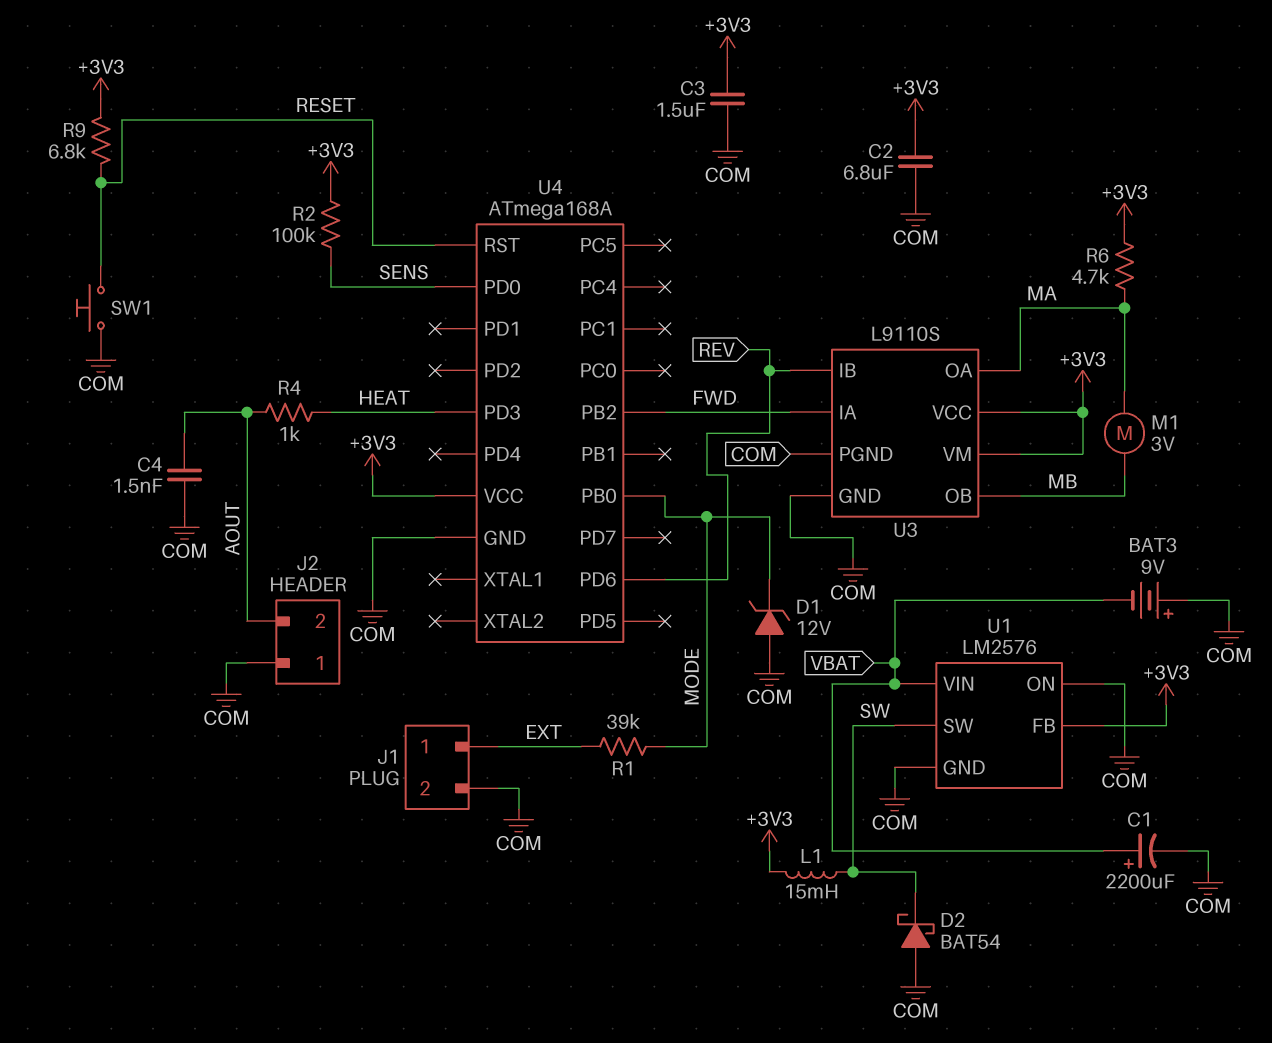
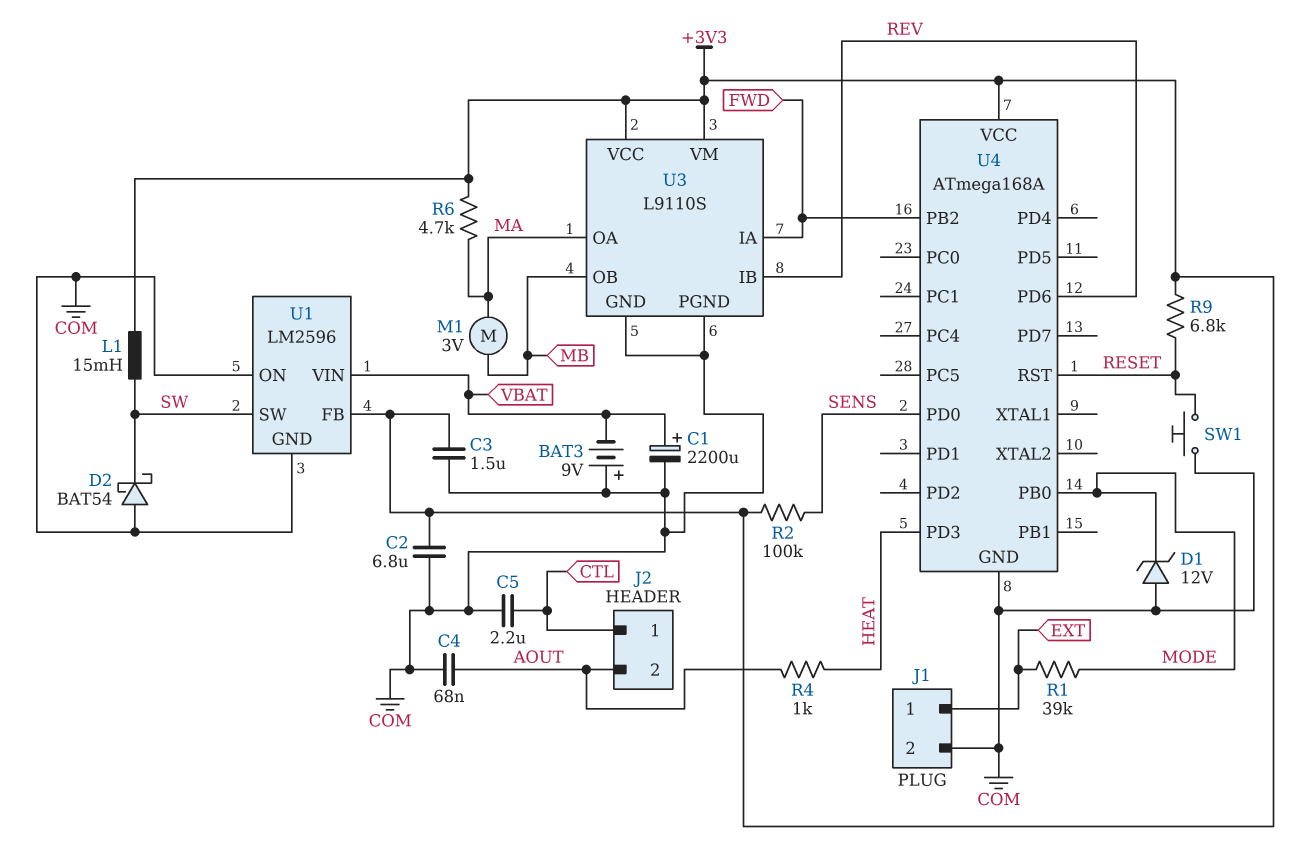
C4: 1.5nF (AOUT, COM) -> 68nF (AOUT, COM)
C5: none -> 2.2uF (COM, CTL)
J2 pin 1: COM -> CTL
U1: LM2576 -> LM2596

